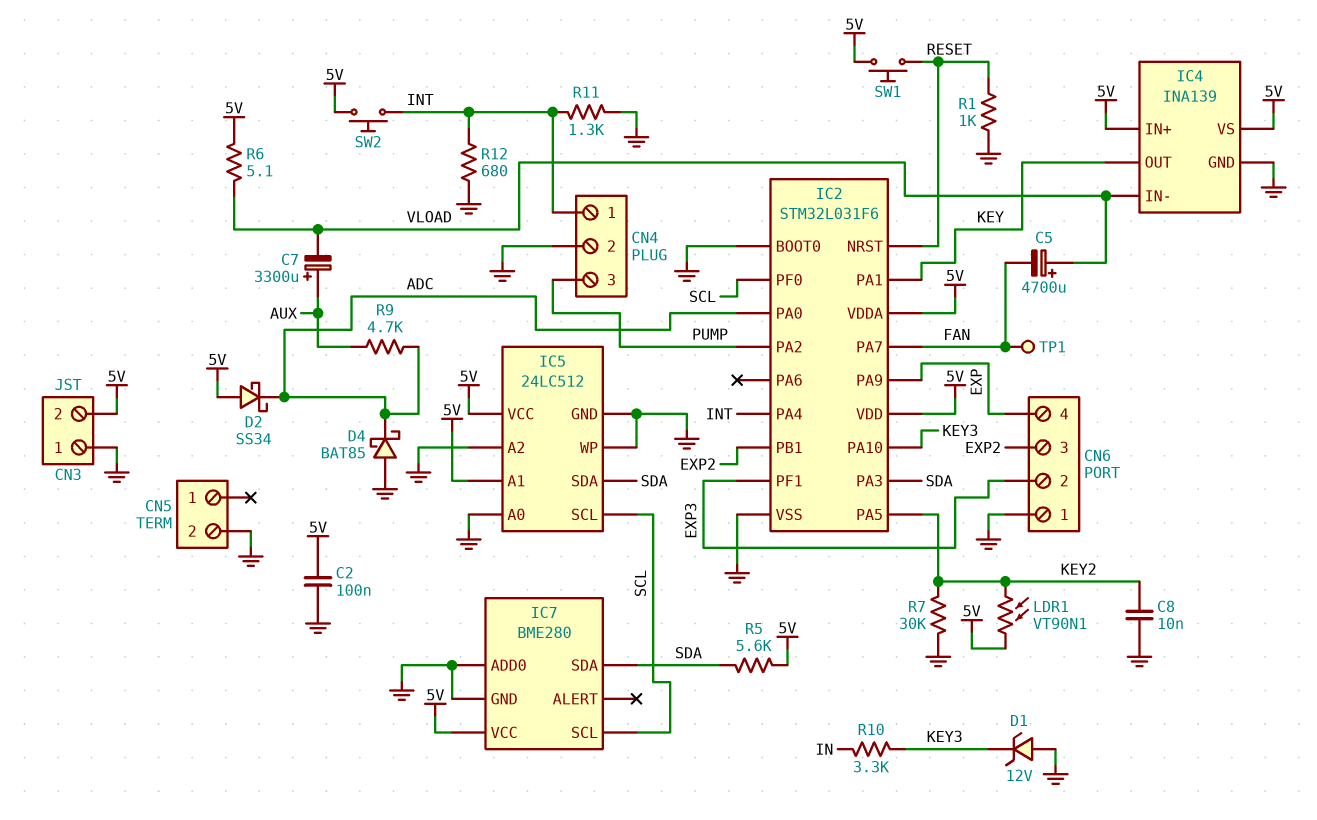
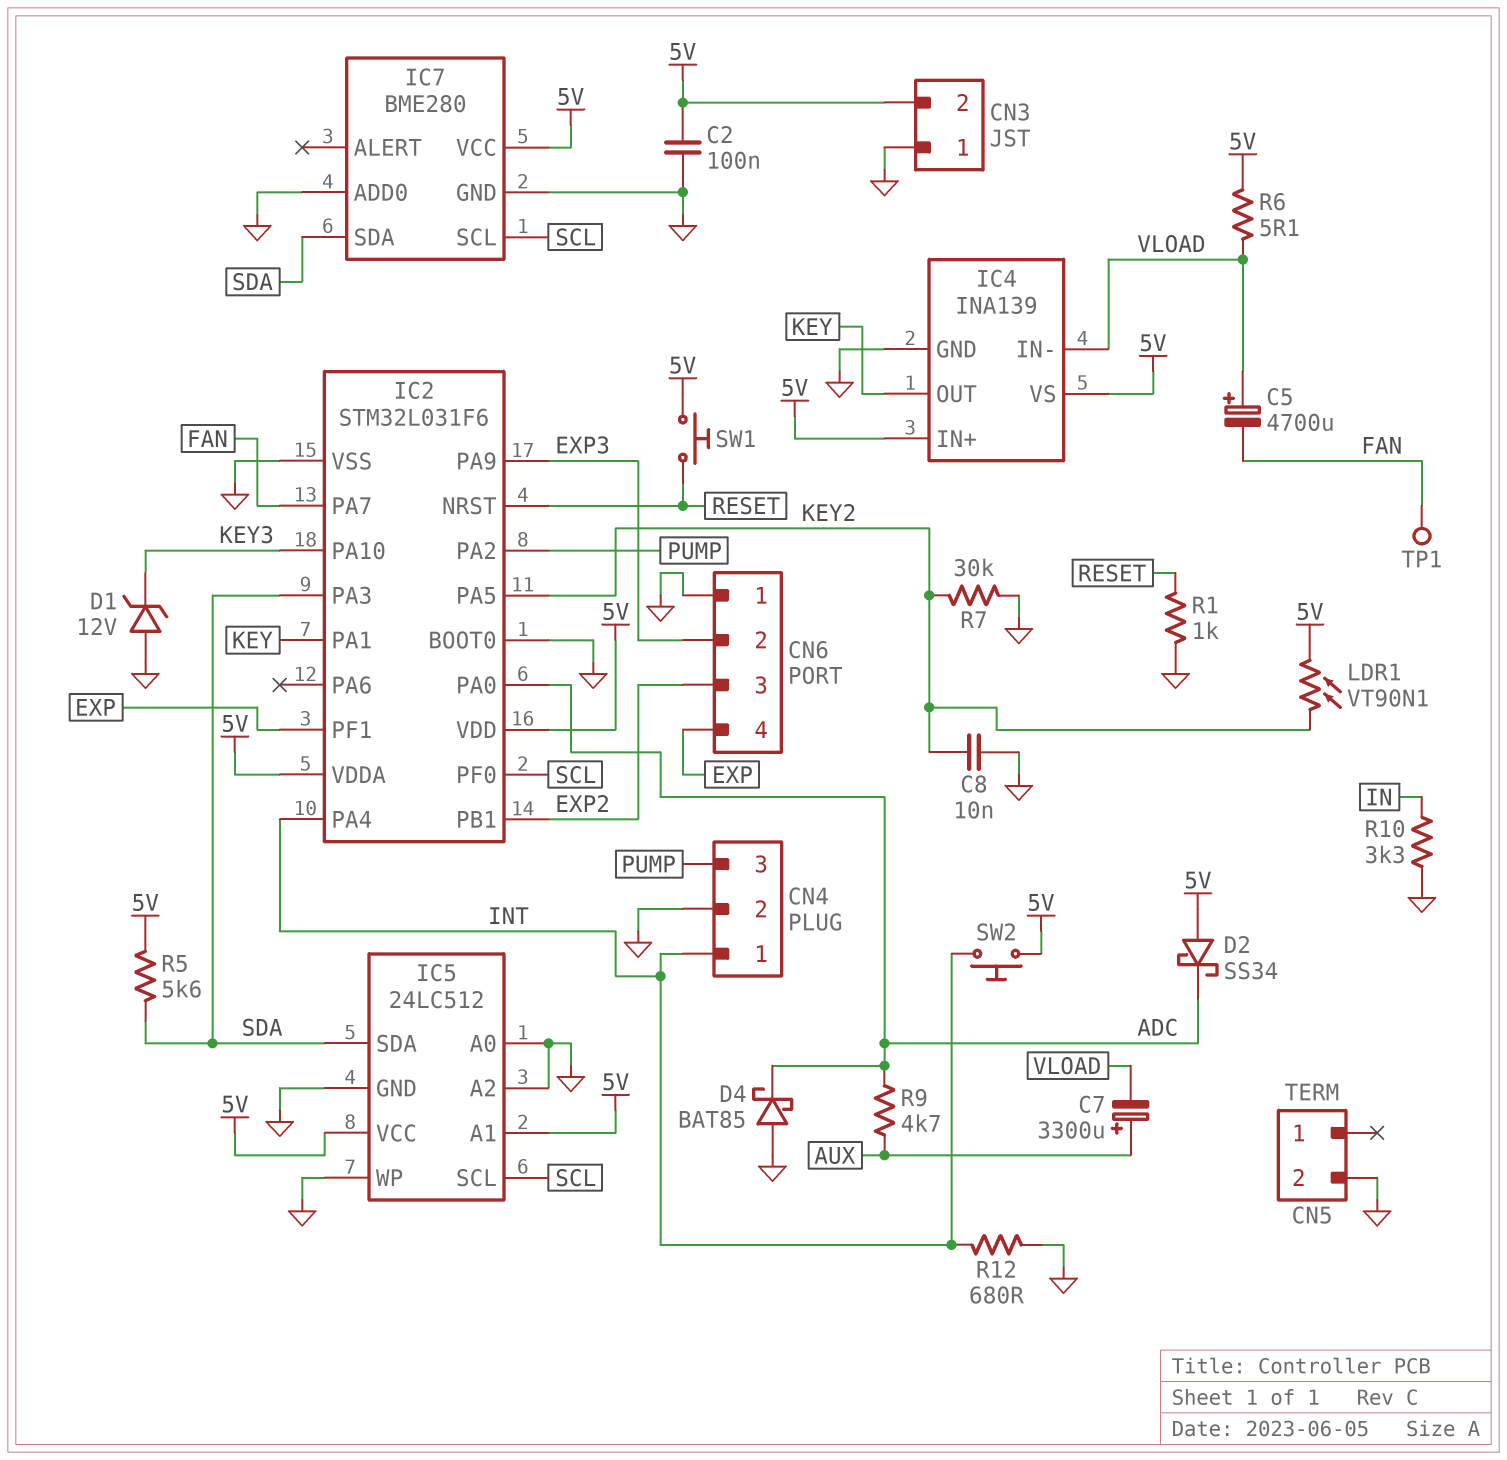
IC2 pin PA9: EXP -> EXP3
IC2 pin PF1: EXP3 -> EXP
R10: 3.3k (IN, KEY3) -> 3.3k (GND, IN)
R11: 1.3k (GND, INT) -> none

